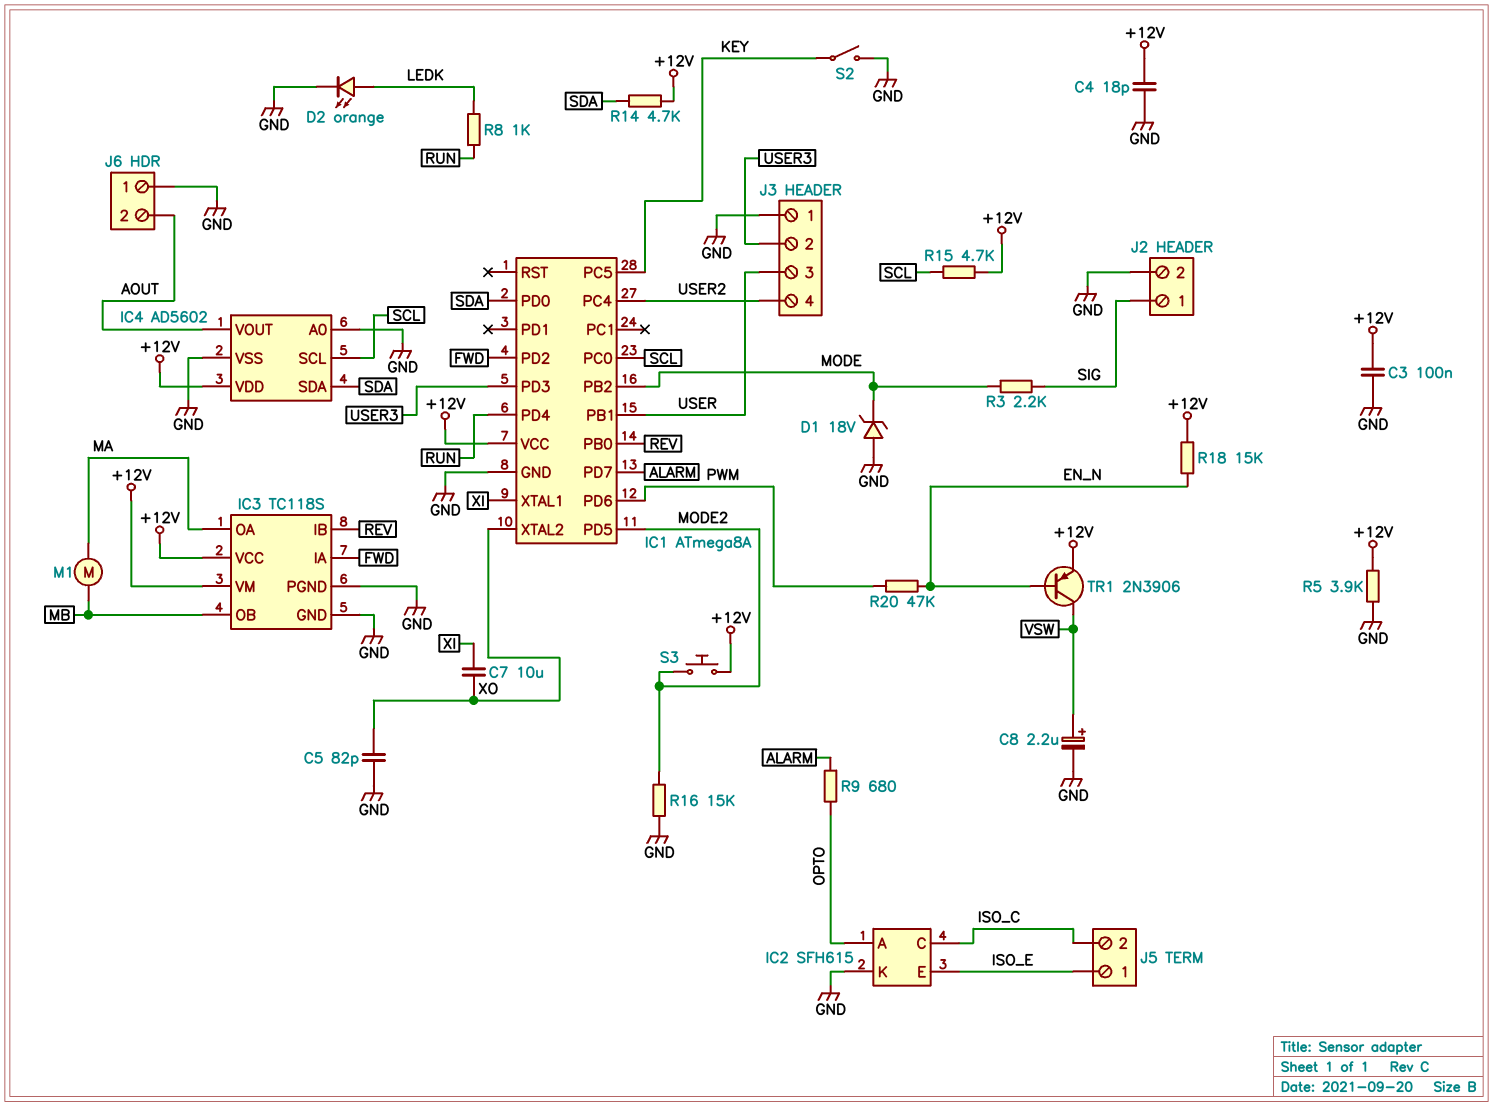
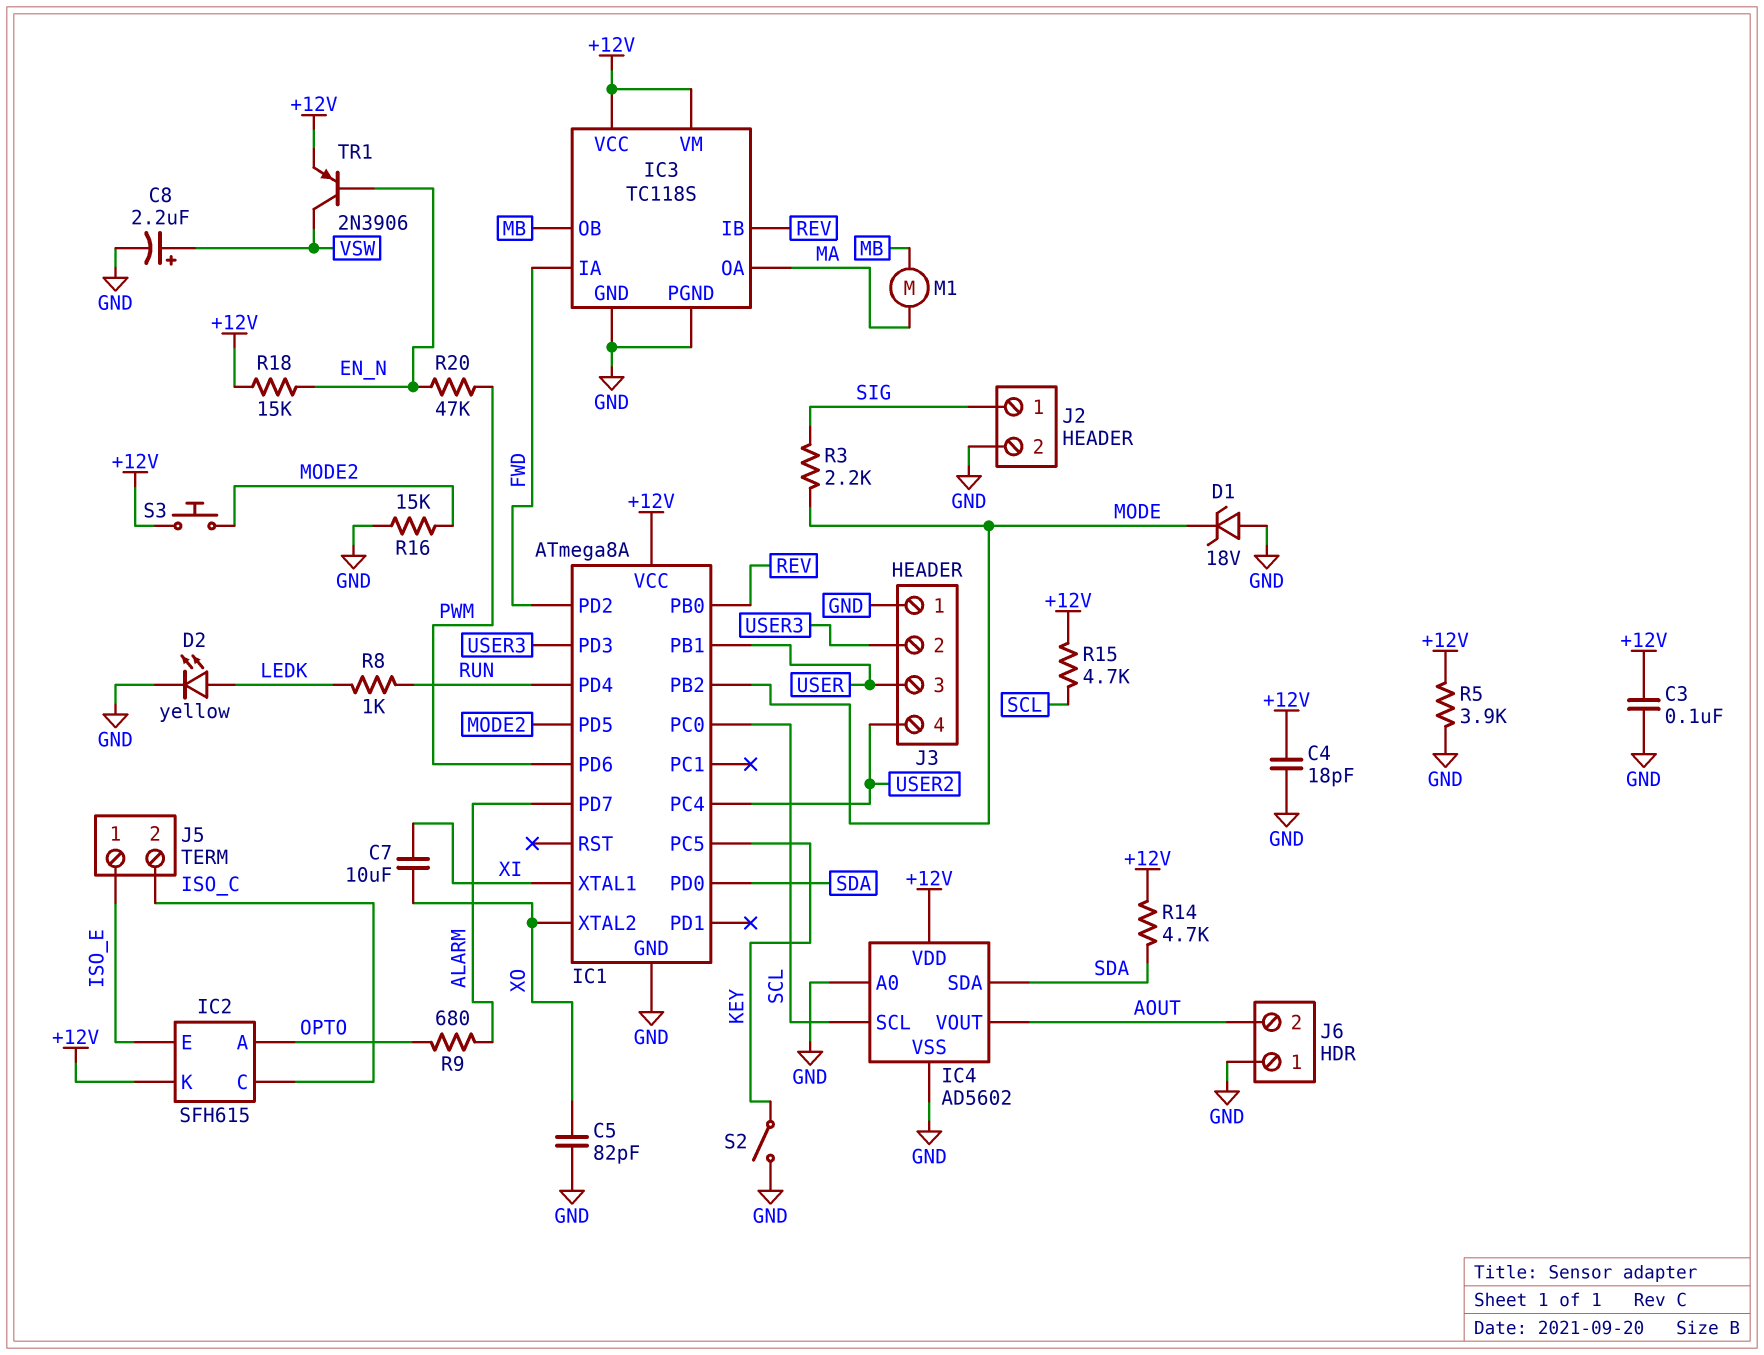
D2: LED orange (A LEDK, K GND) -> LED yellow (A LEDK, K GND)
IC2 pin K: GND -> +12V

